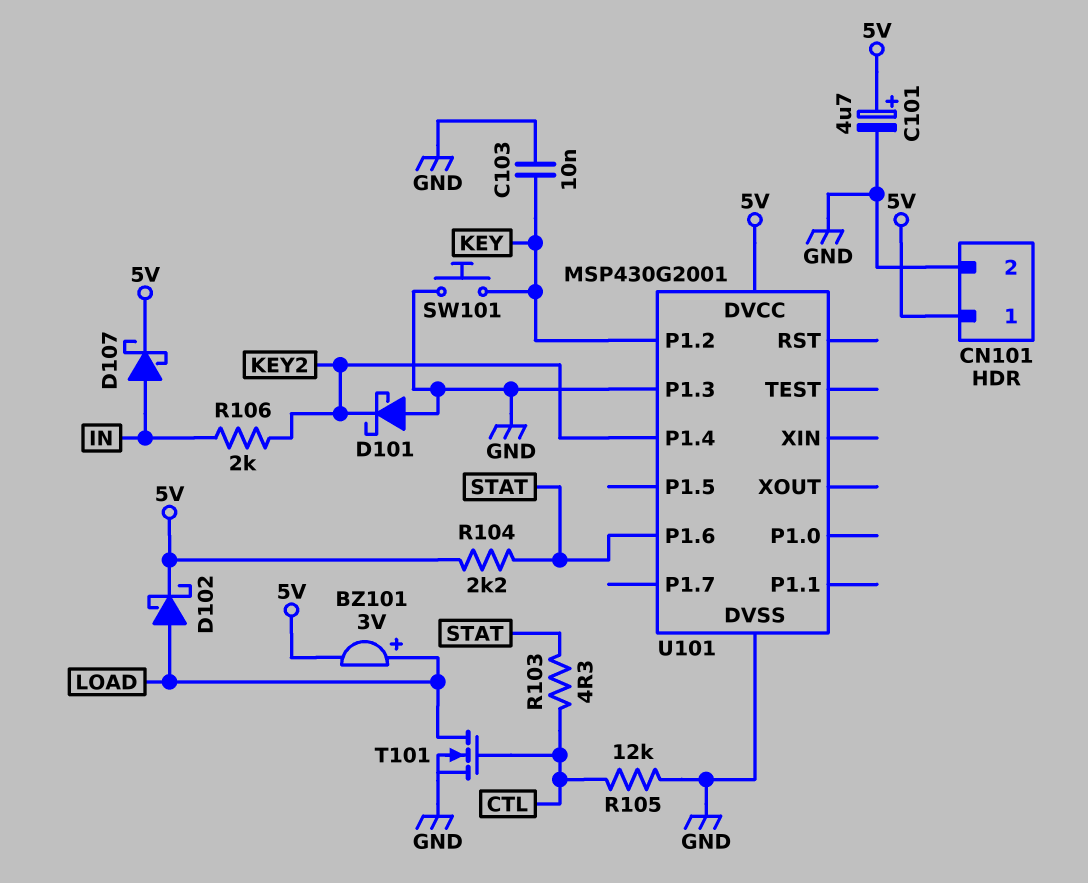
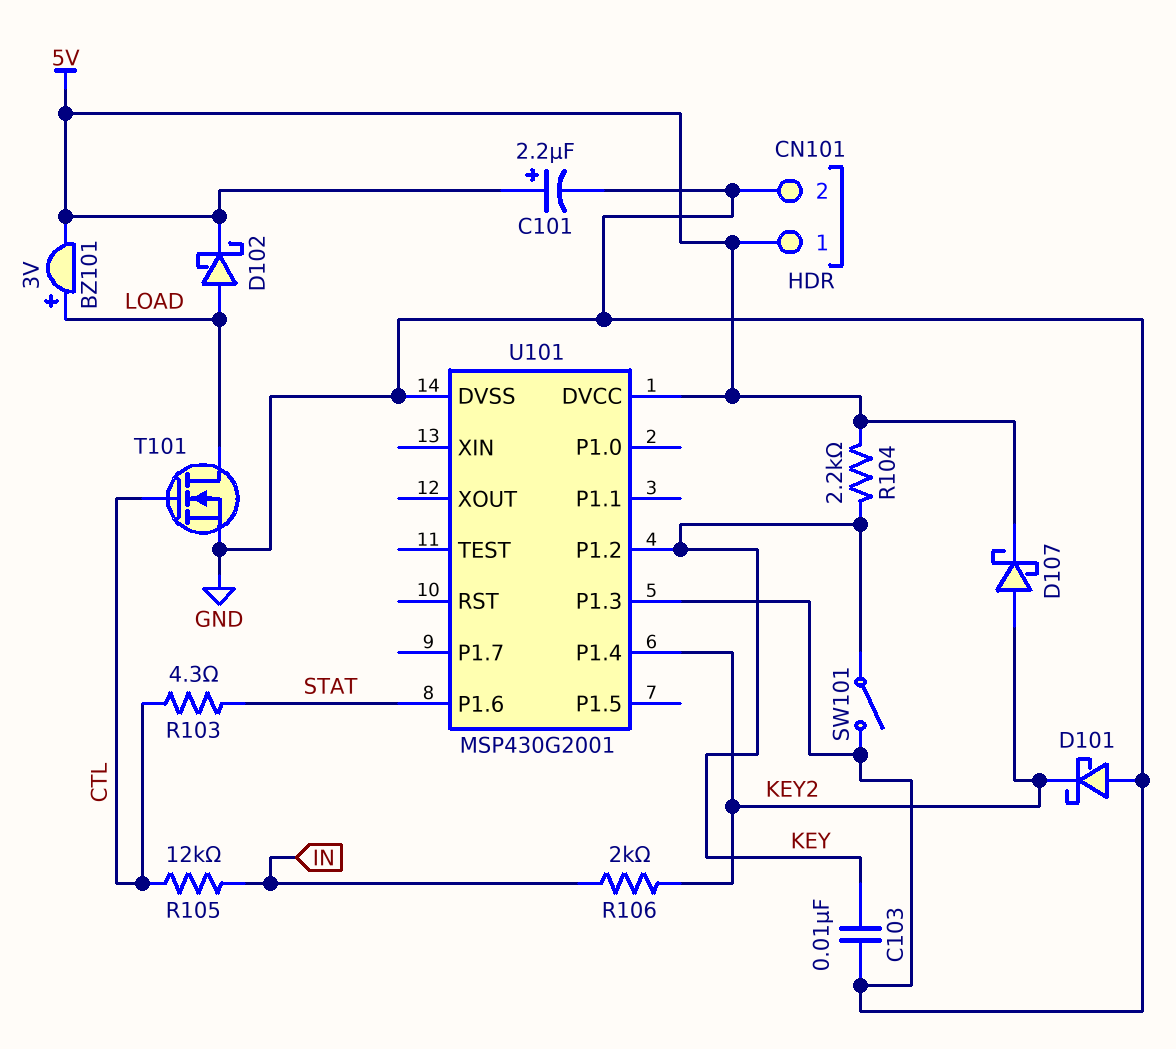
C101: 4.7uF (plus 5V, minus GND) -> 2.2uF (plus 5V, minus GND)
D107: schottky (A IN, K 5V) -> schottky (A KEY2, K 5V)
R104: 2.2k (5V, STAT) -> 2.2k (5V, KEY)
R105: 12k (CTL, GND) -> 12k (CTL, IN)
SW101: button (GND, KEY) -> switch (GND, KEY)

